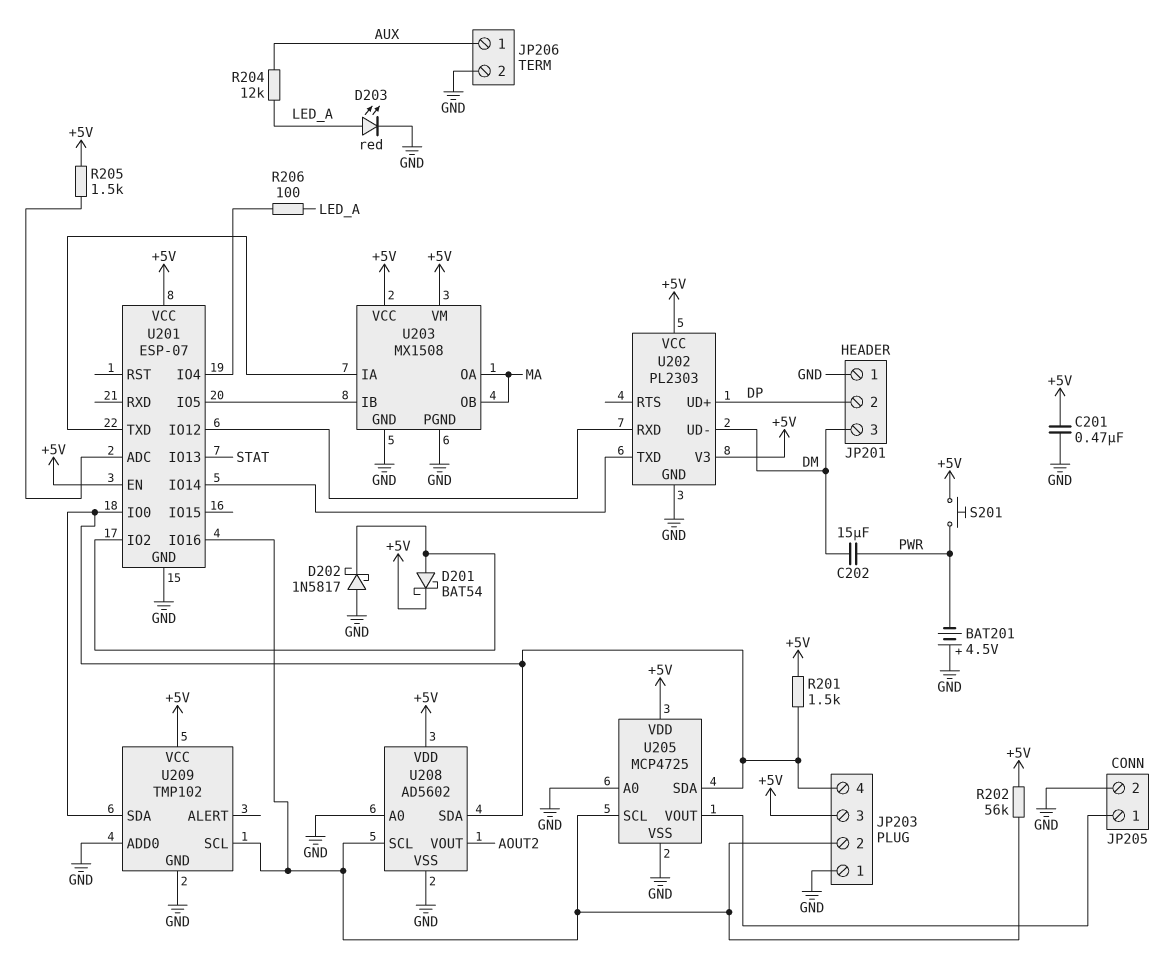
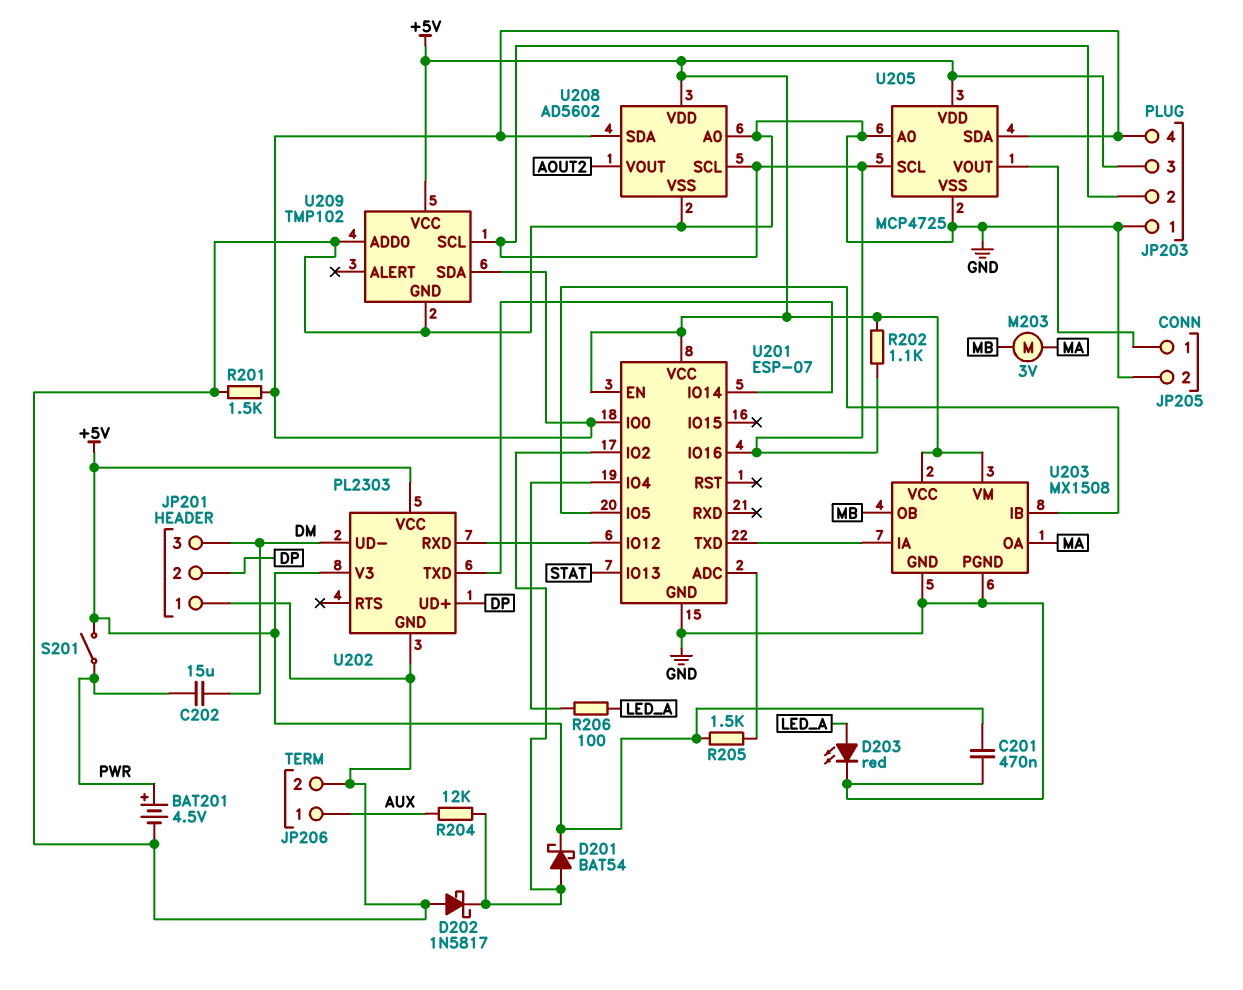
BAT201: 4.5V (plus GND, minus PWR) -> 4.5V (plus PWR, minus GND)
M203: none -> motor 3V (MA, MB)
R201: 1.5k (+5V, JP203/4) -> 1.5k (GND, JP203/4)
R202: 56k (+5V, JP203/2) -> 1.1k (+5V, JP203/2)
R204: 12k (AUX, LED_A) -> 12k (AUX, U201/IO2)
S201: button (+5V, PWR) -> switch (+5V, PWR)
U203 pin OB: MA -> MB

